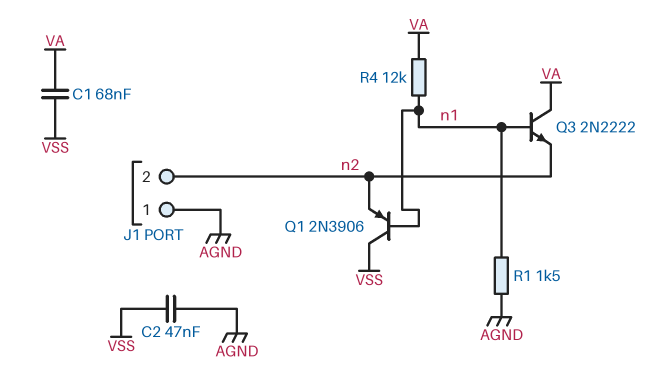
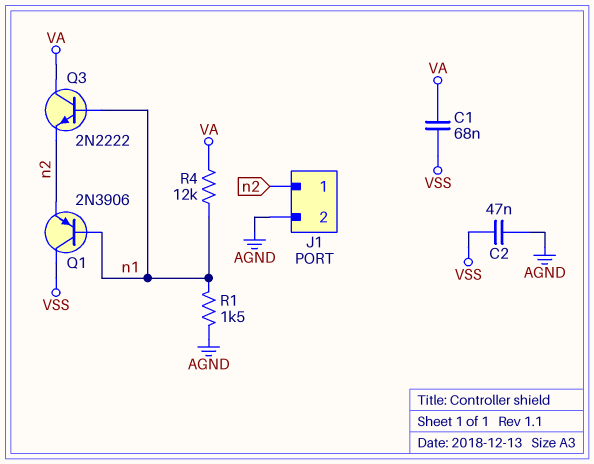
J1 pin 1: AGND -> n2
J1 pin 2: n2 -> AGND

